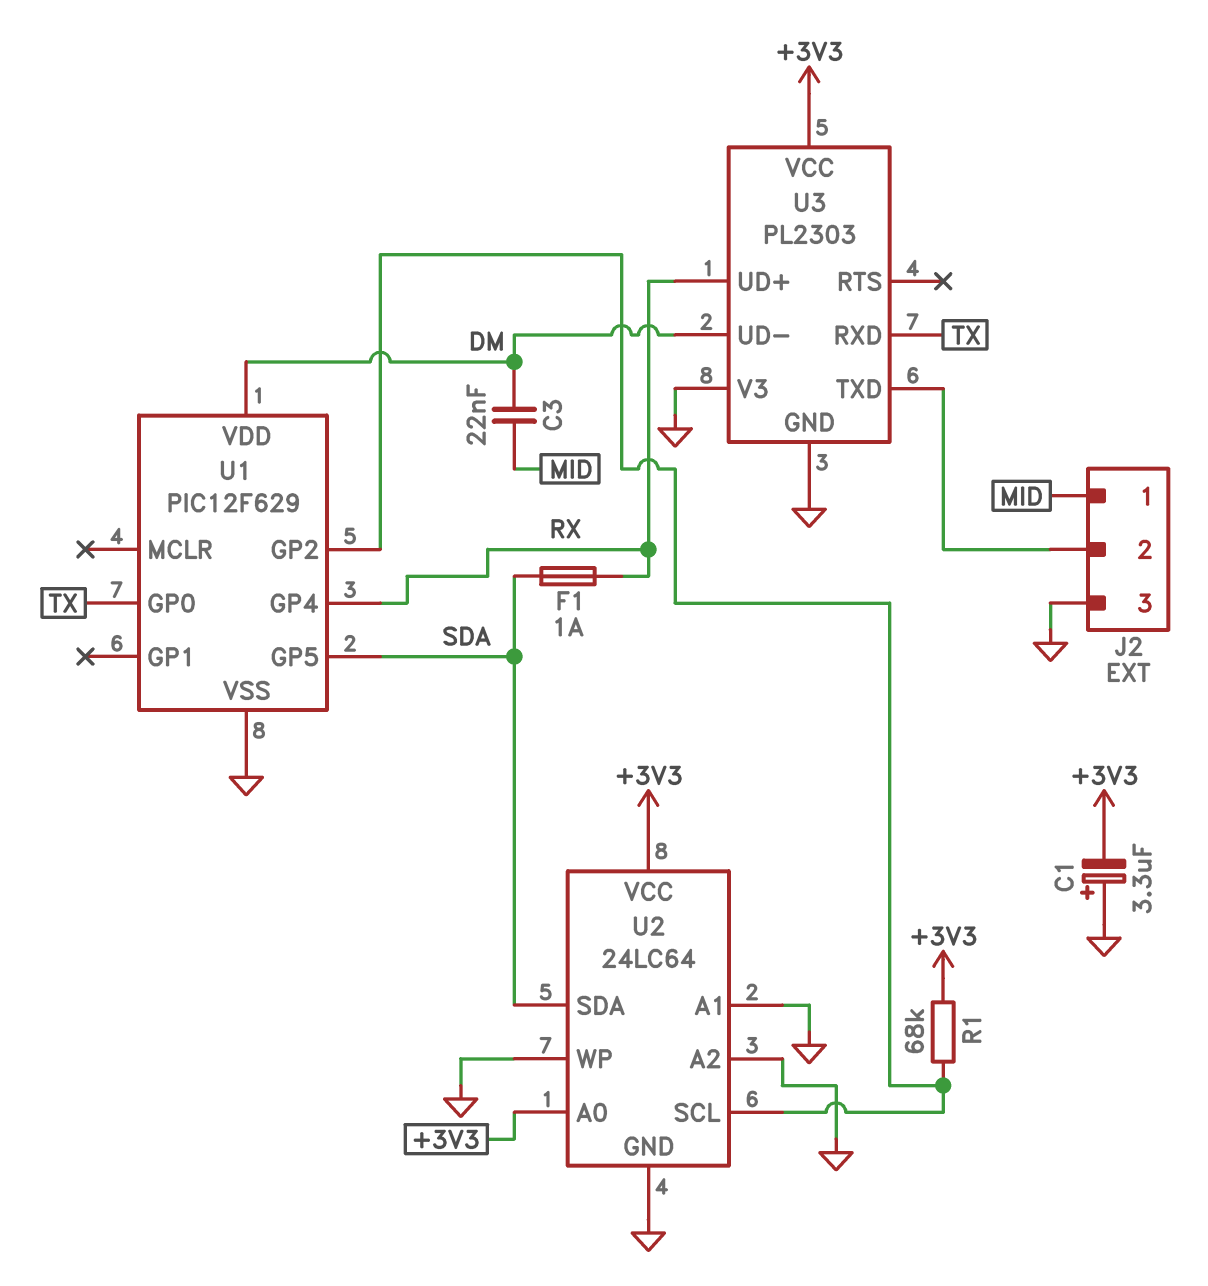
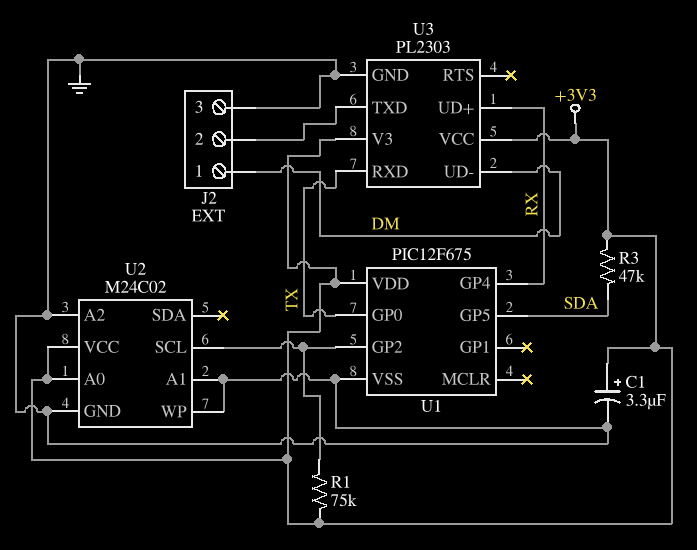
C1: 3.3uF (plus GND, minus +3V3) -> 3.3uF (plus +3V3, minus GND)
C3: 22nF (DM, MID) -> none
F1: 1A (RX, SDA) -> none
J2 pin 1: MID -> DM
R1: 68k (+3V3, U1/GP2) -> 75k (+3V3, U1/GP2)
R3: none -> 47k (+3V3, SDA)
U1: PIC12F629 -> PIC12F675
U1 pin VDD: DM -> +3V3
U2: 24LC64 -> M24C02
U2 pin SDA: SDA -> none
U3 pin V3: GND -> +3V3

